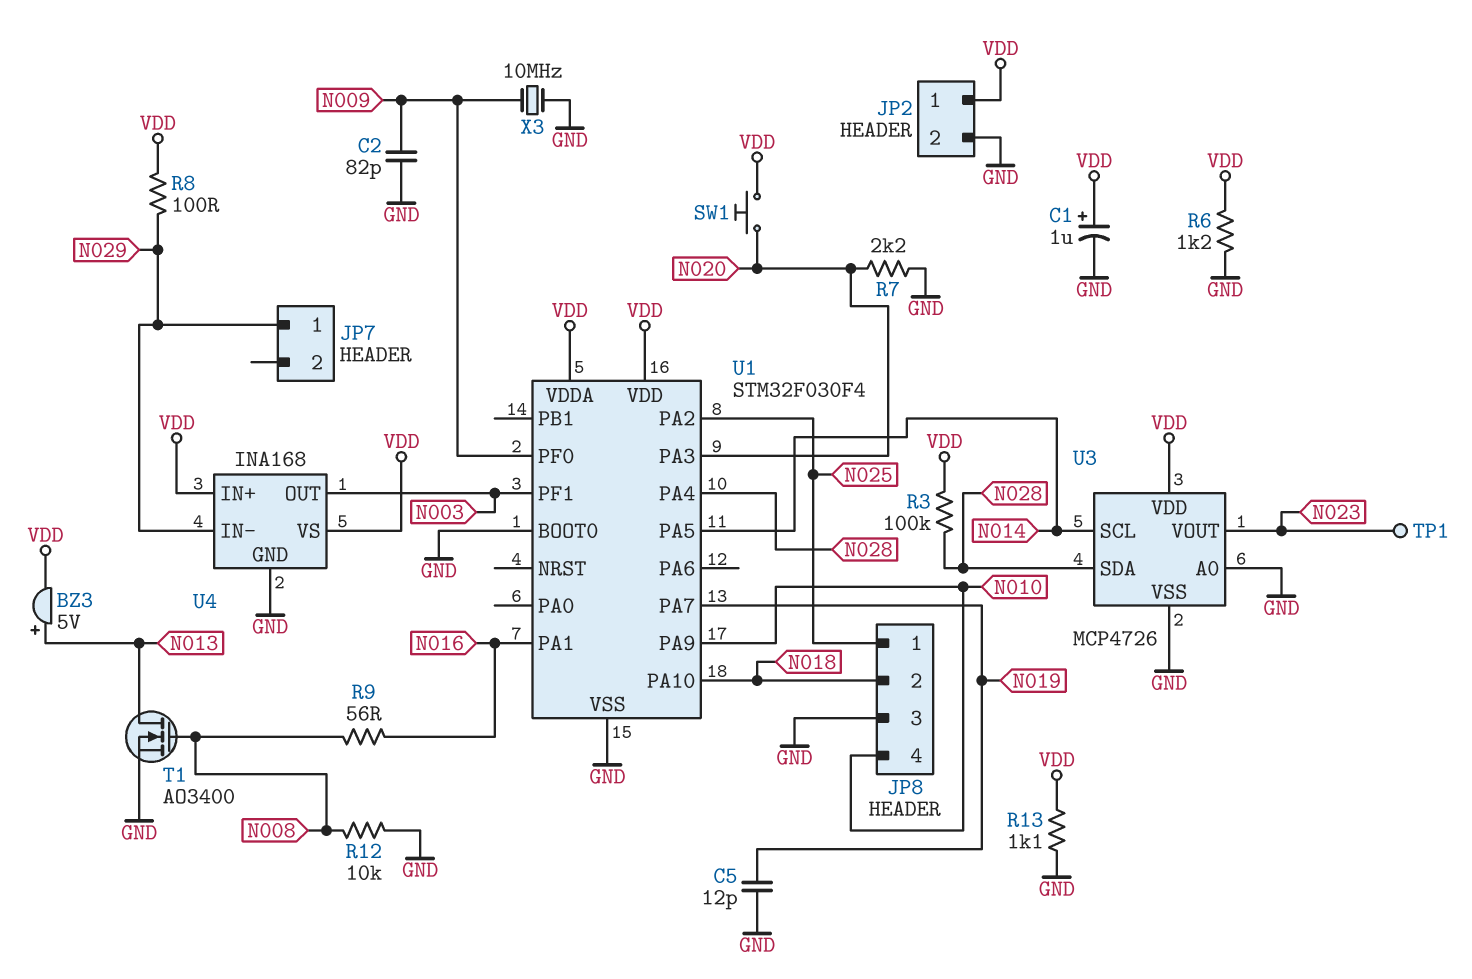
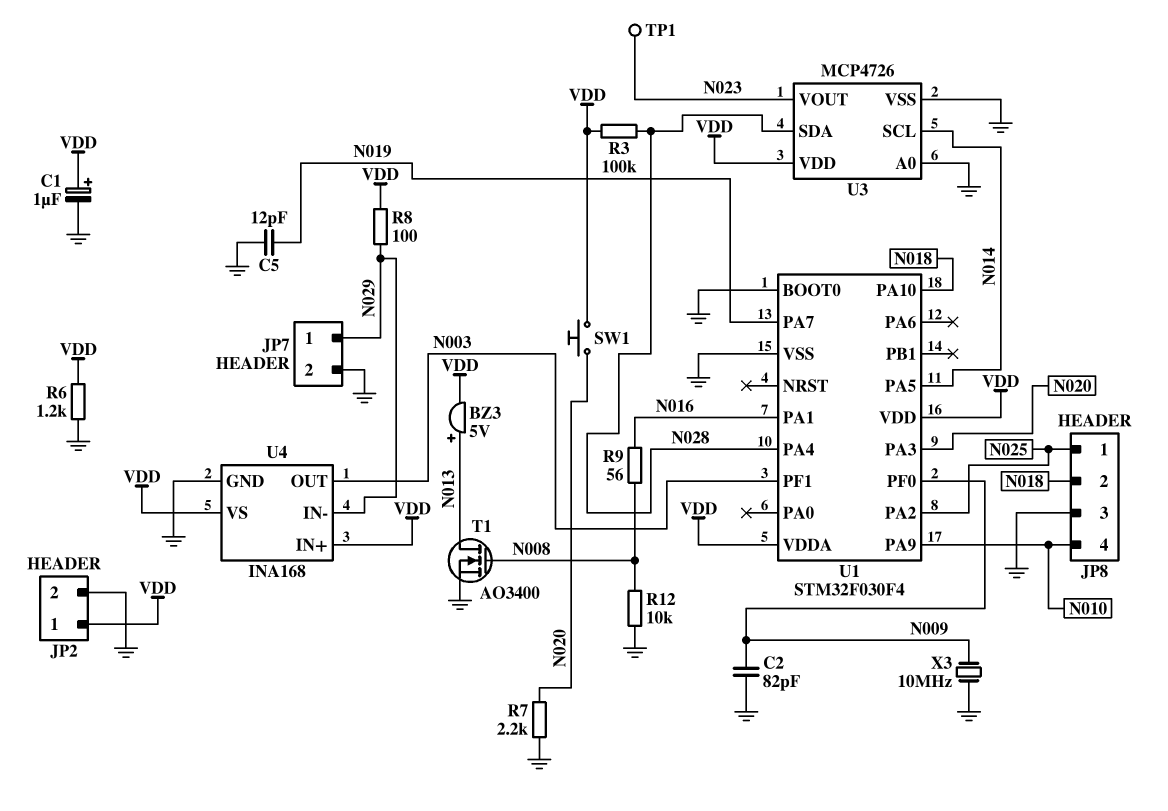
JP7 pin 2: none -> GND
R13: 1.1k (GND, VDD) -> none

